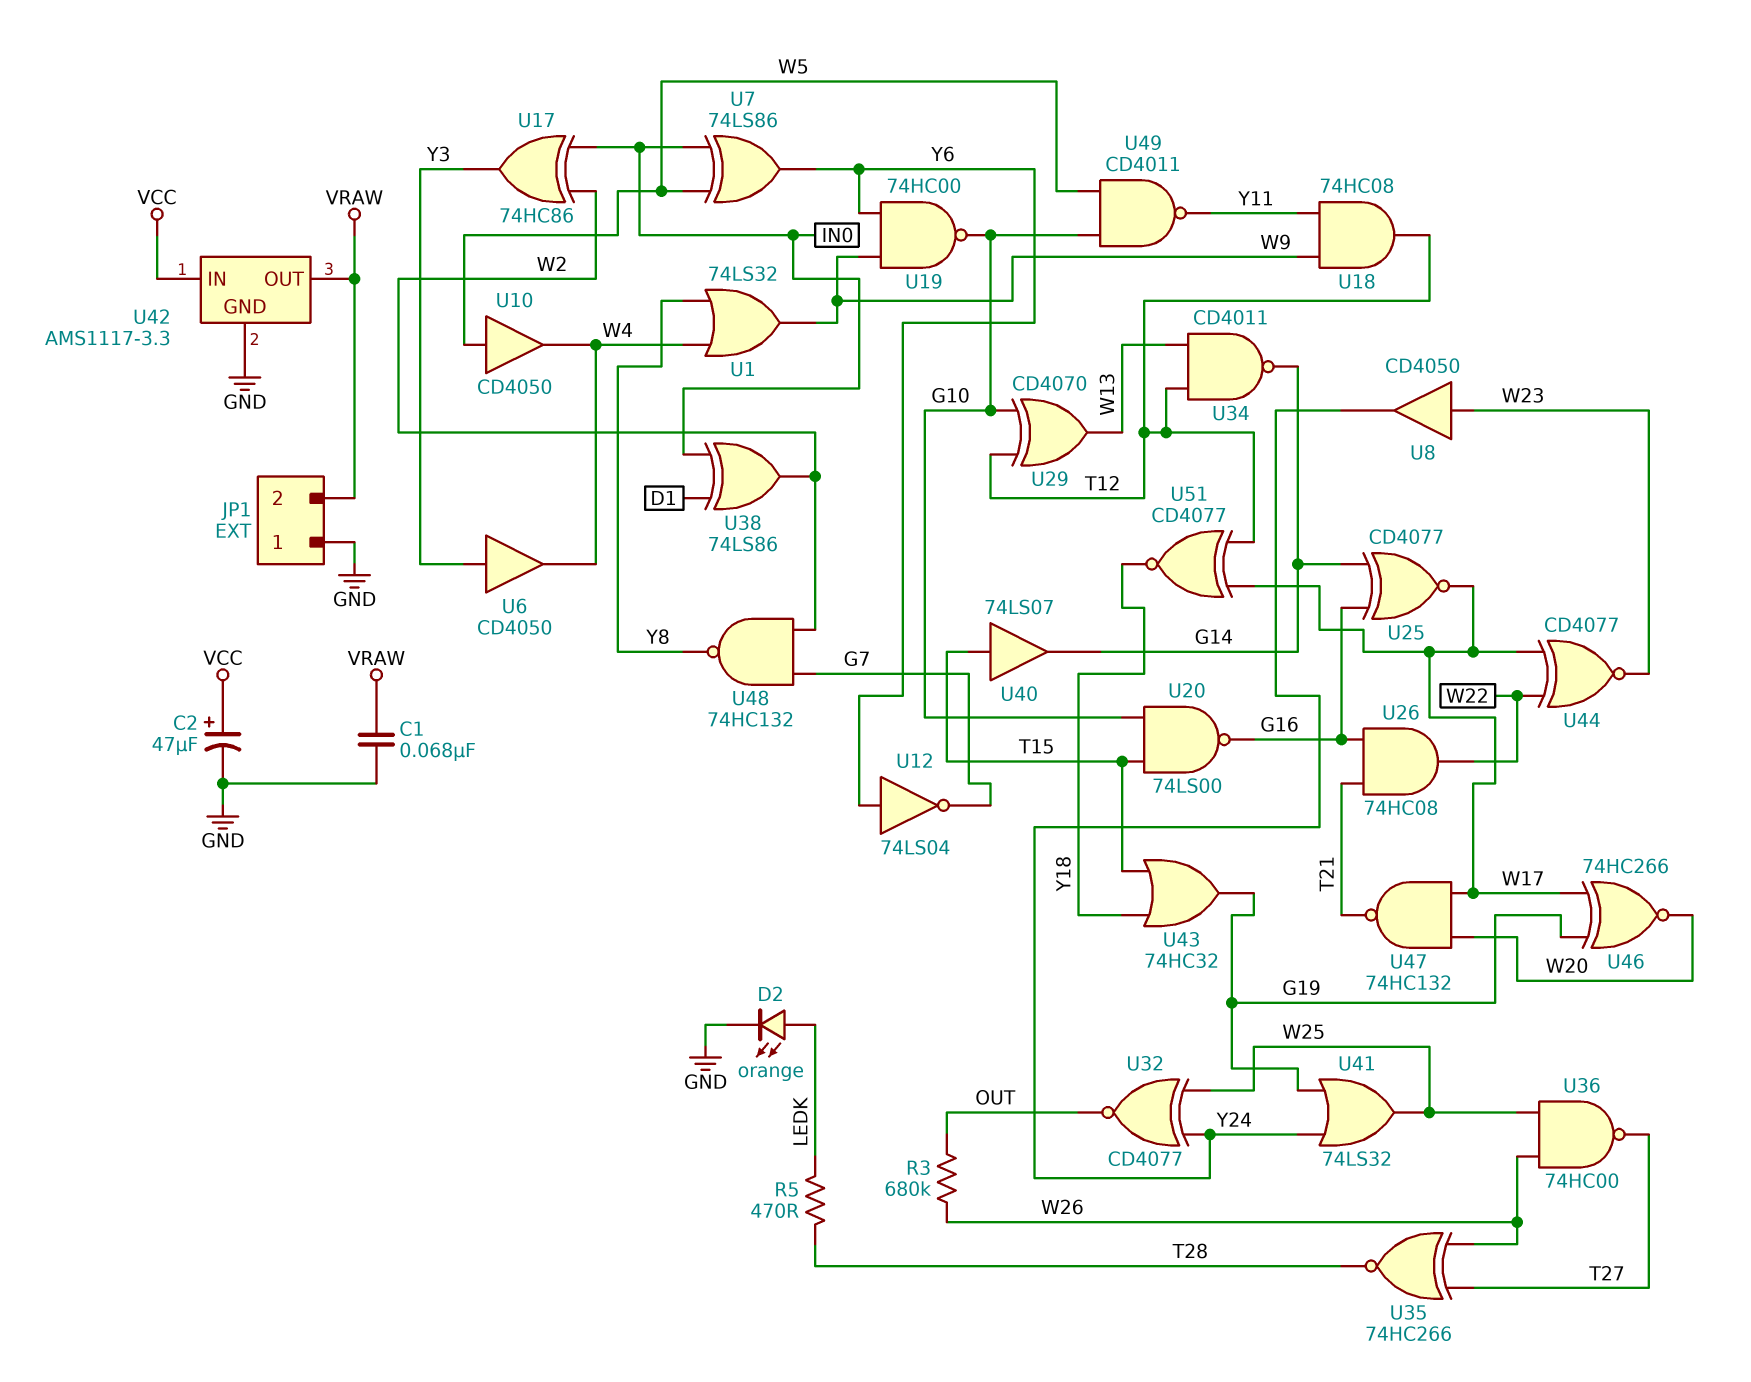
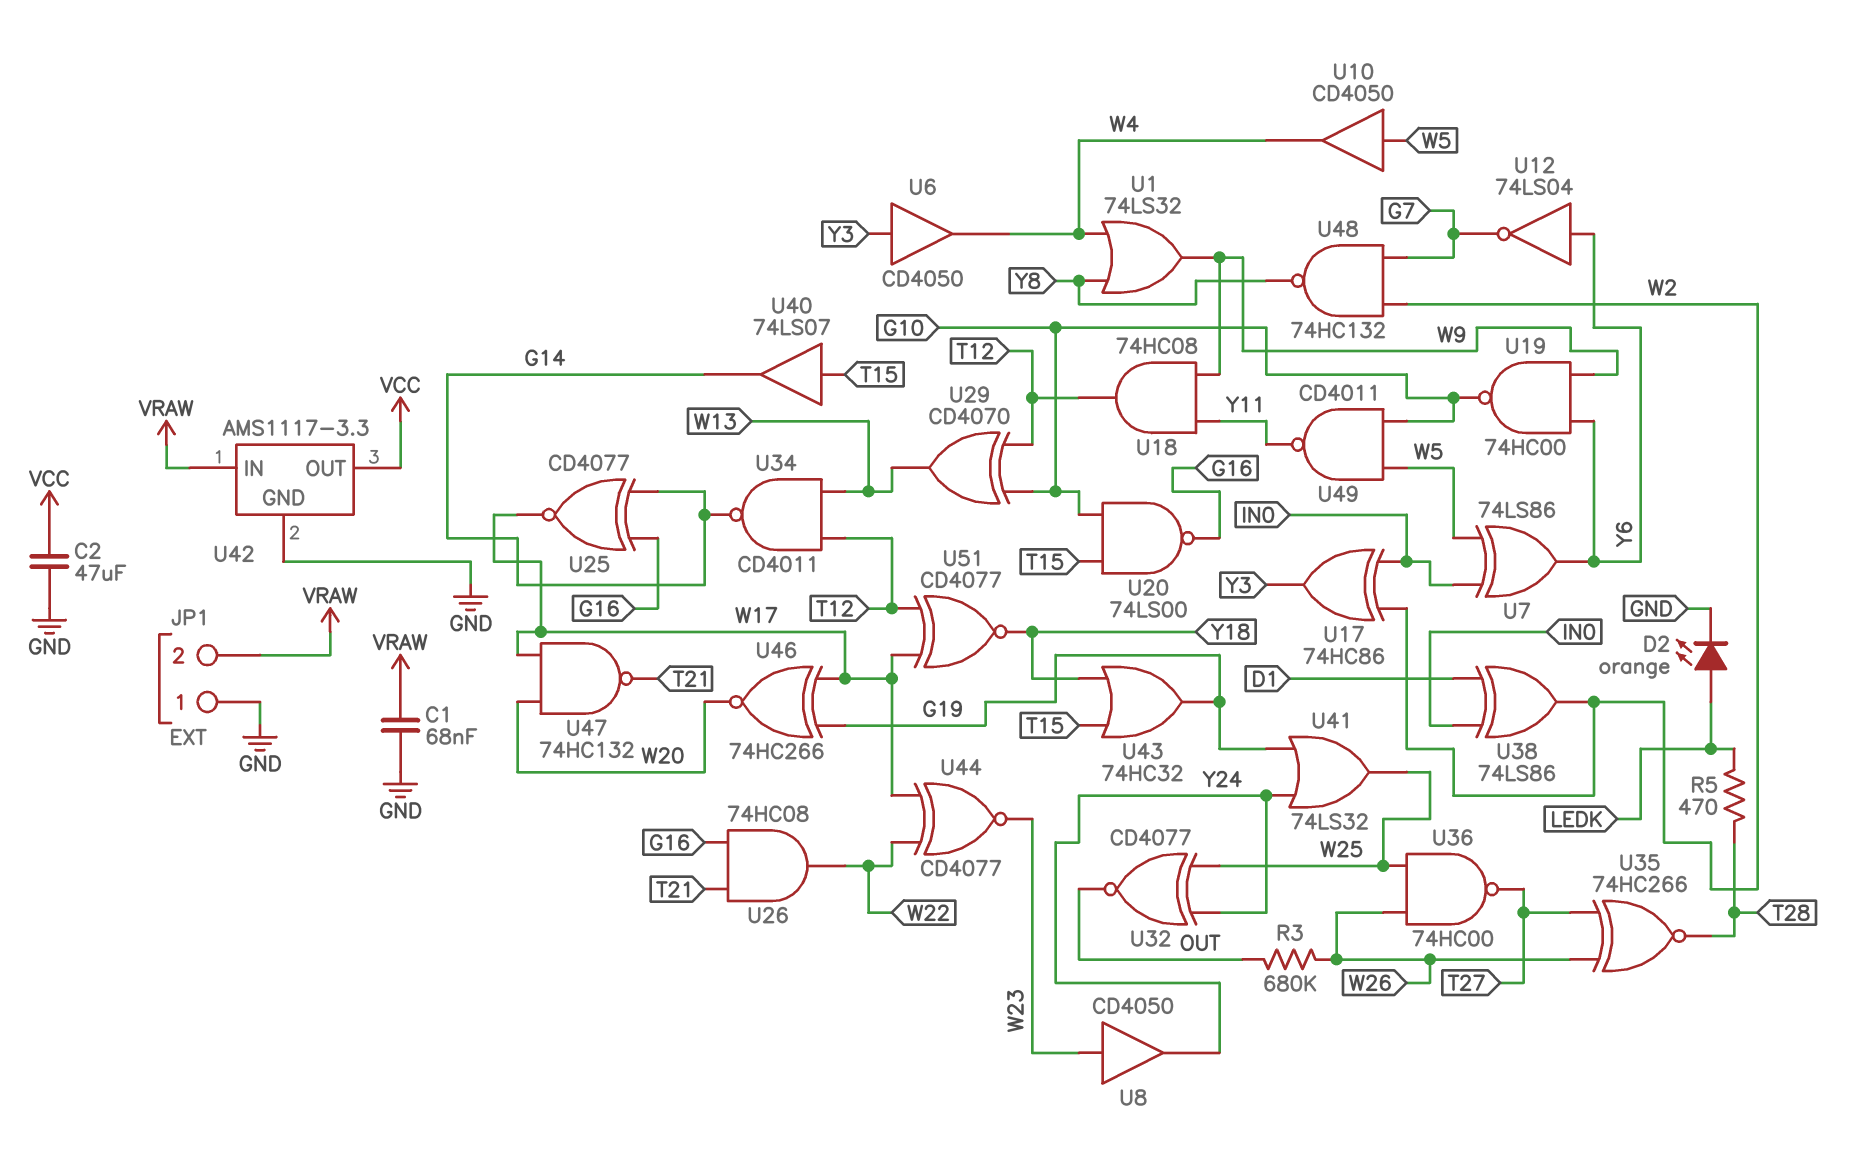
C2: 47uF (plus VCC, minus GND) -> 47uF (GND, VCC)
U42 pin IN: VCC -> VRAW
U42 pin OUT: VRAW -> VCC

